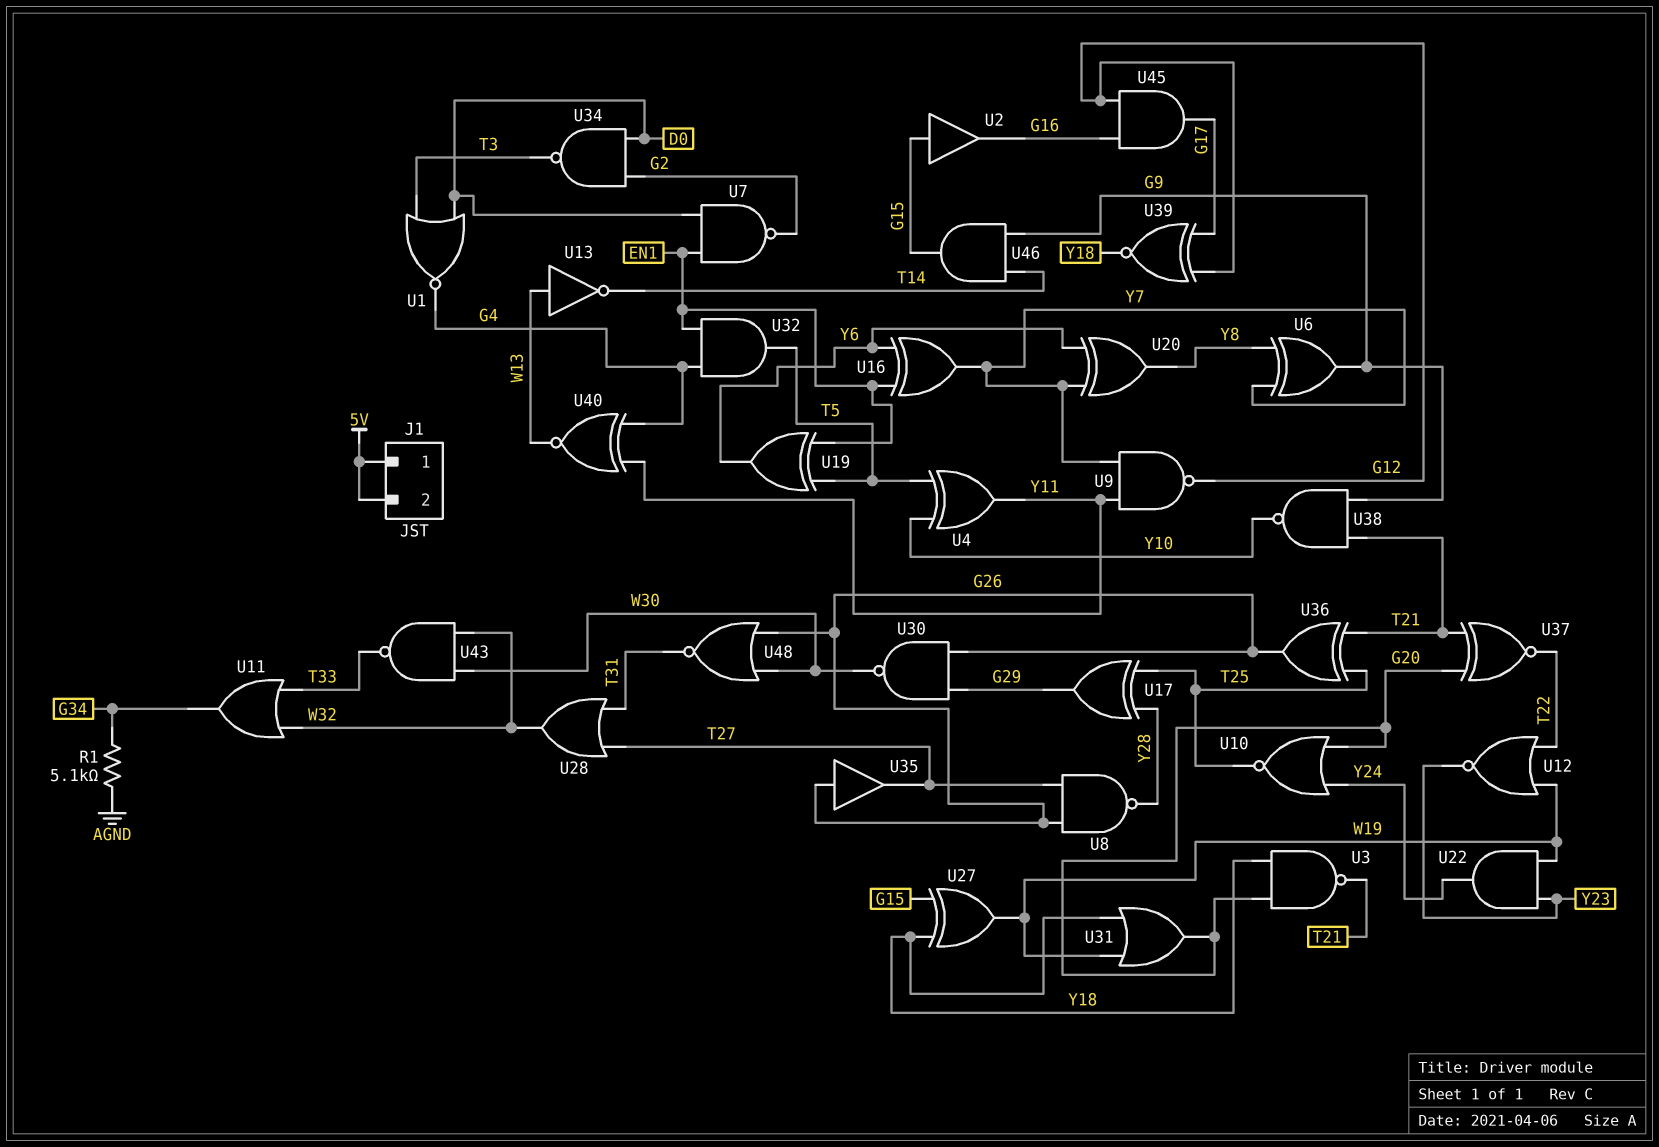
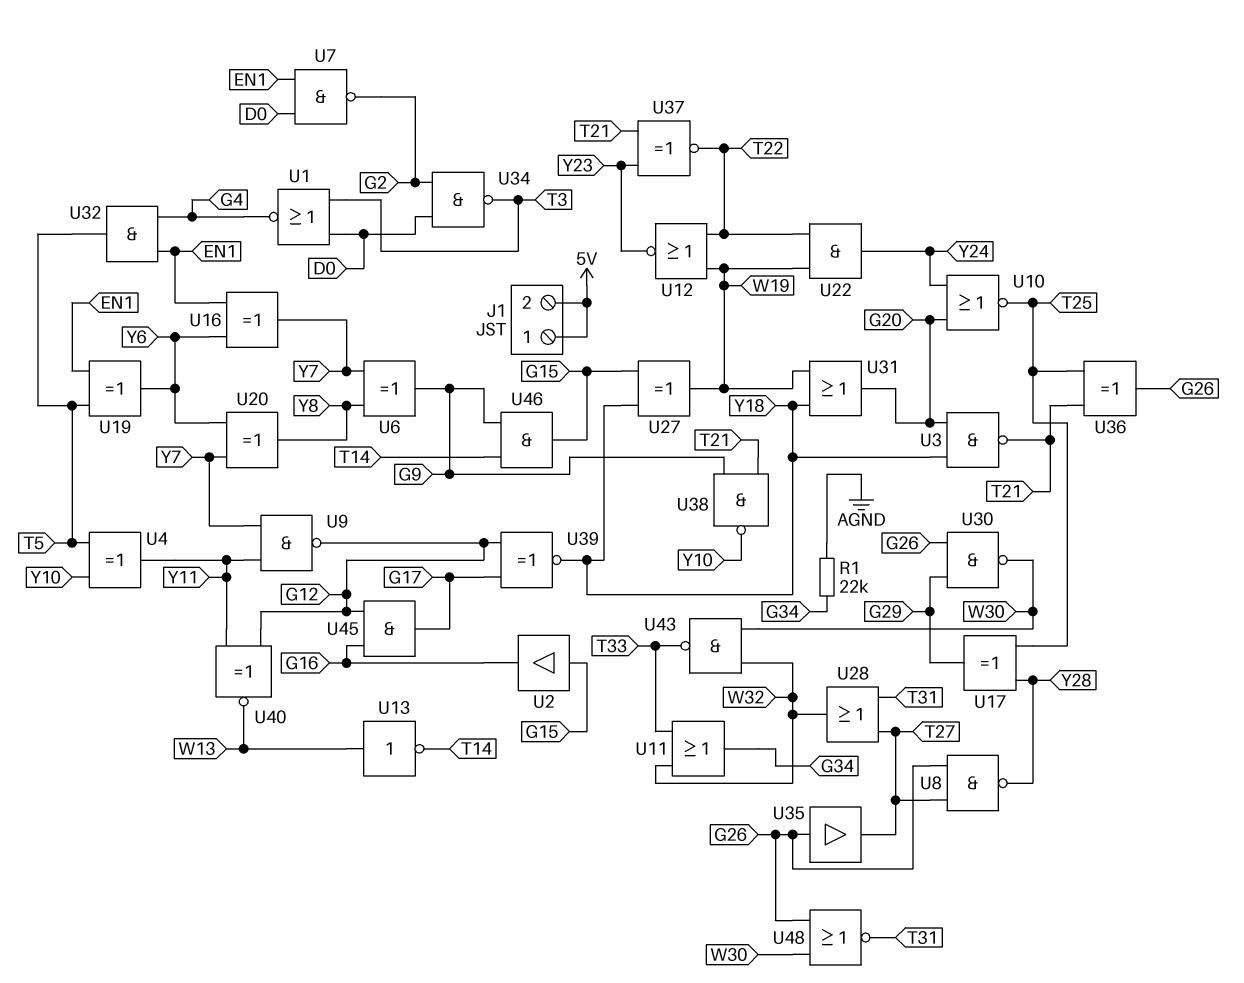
R1: 5.1k (AGND, G34) -> 22k (AGND, G34)
U22: AND (in W19, in Y23, out Y24) -> AND (in T22, in W19, out Y24)
U37: XNOR (in G20, in T21, out T22) -> XNOR (in T21, in Y23, out T22)
U40: XNOR (in G4, in Y11, out W13) -> XNOR (in G12, in Y11, out W13)

